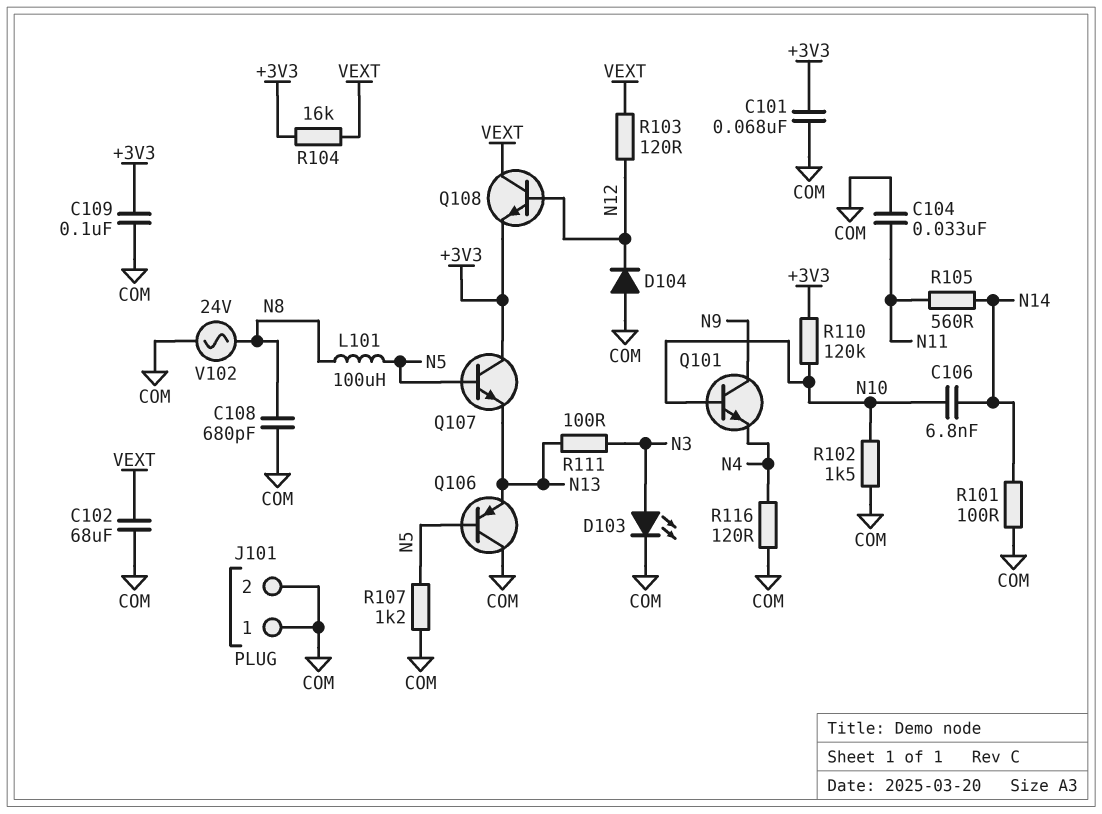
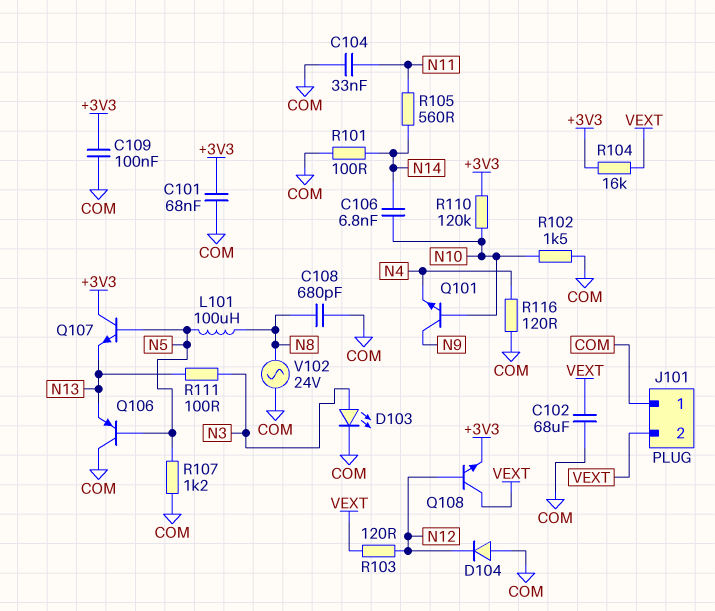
J101 pin 2: COM -> VEXT

